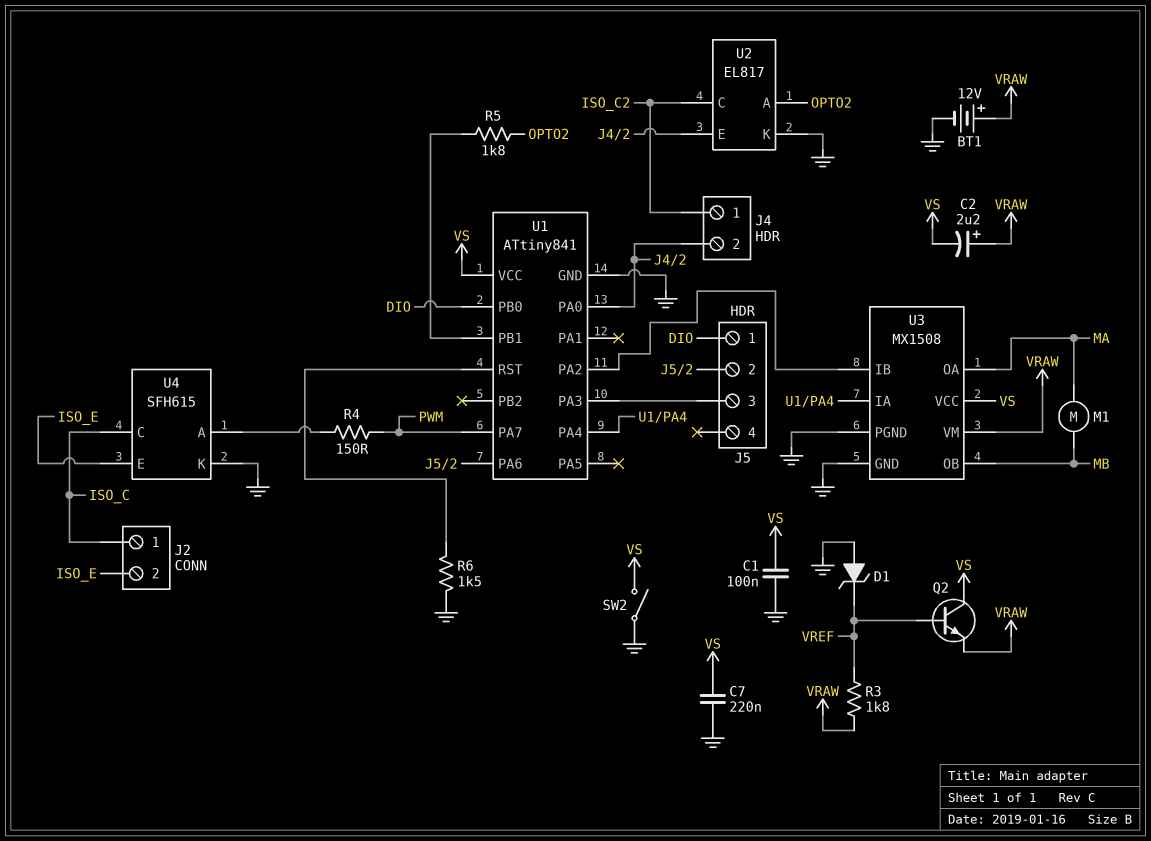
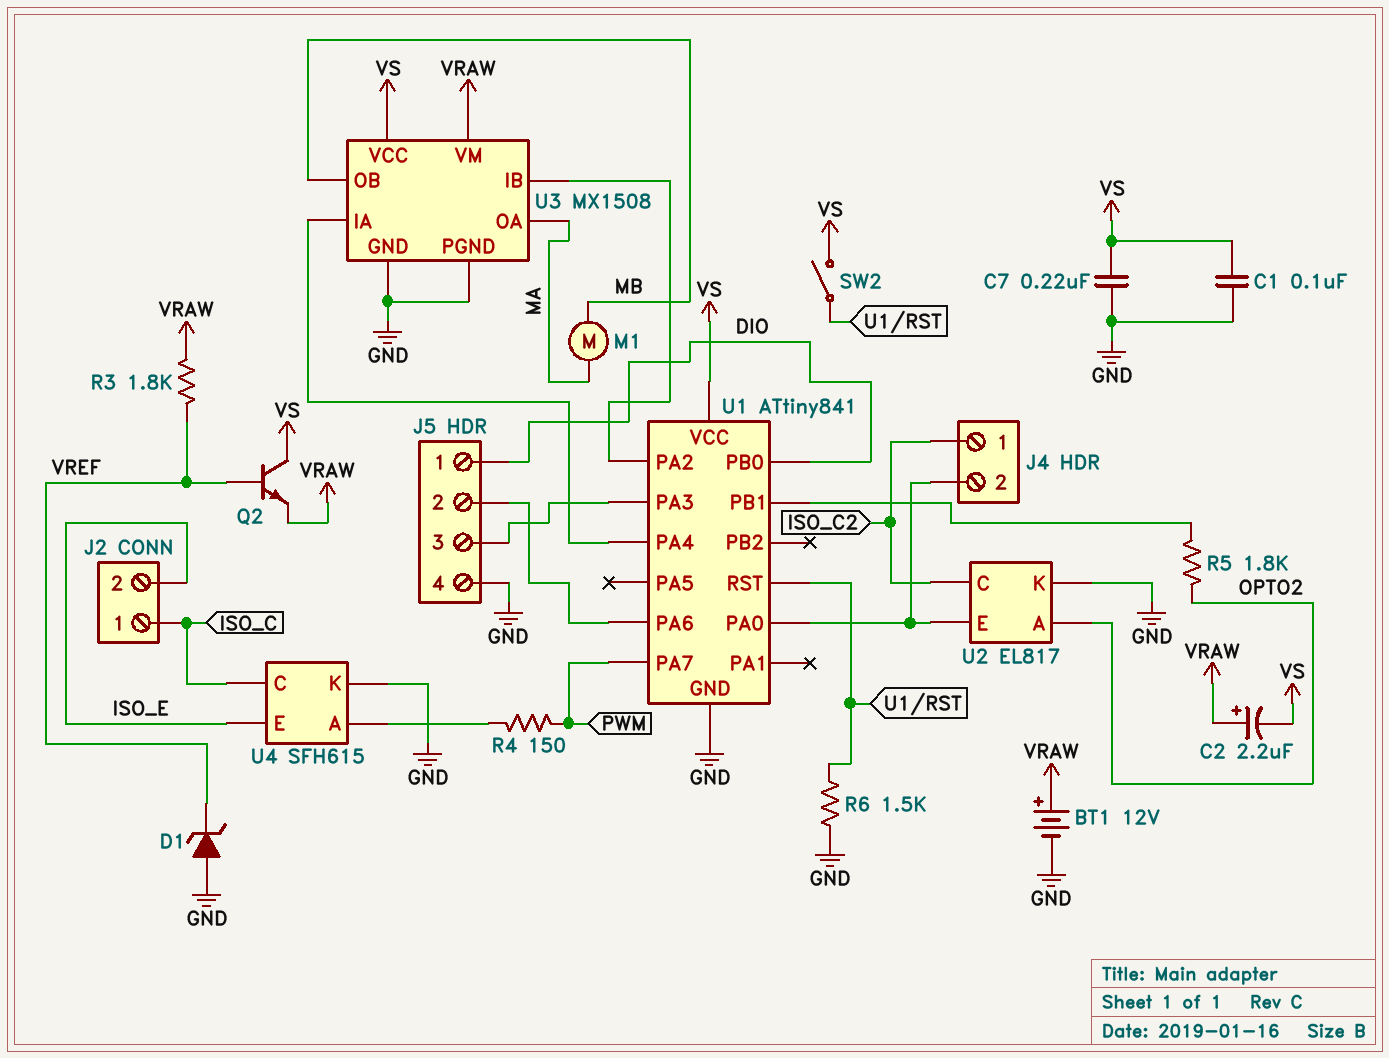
J5 pin 4: none -> GND
SW2: switch (GND, VS) -> switch (U1/RST, VS)

